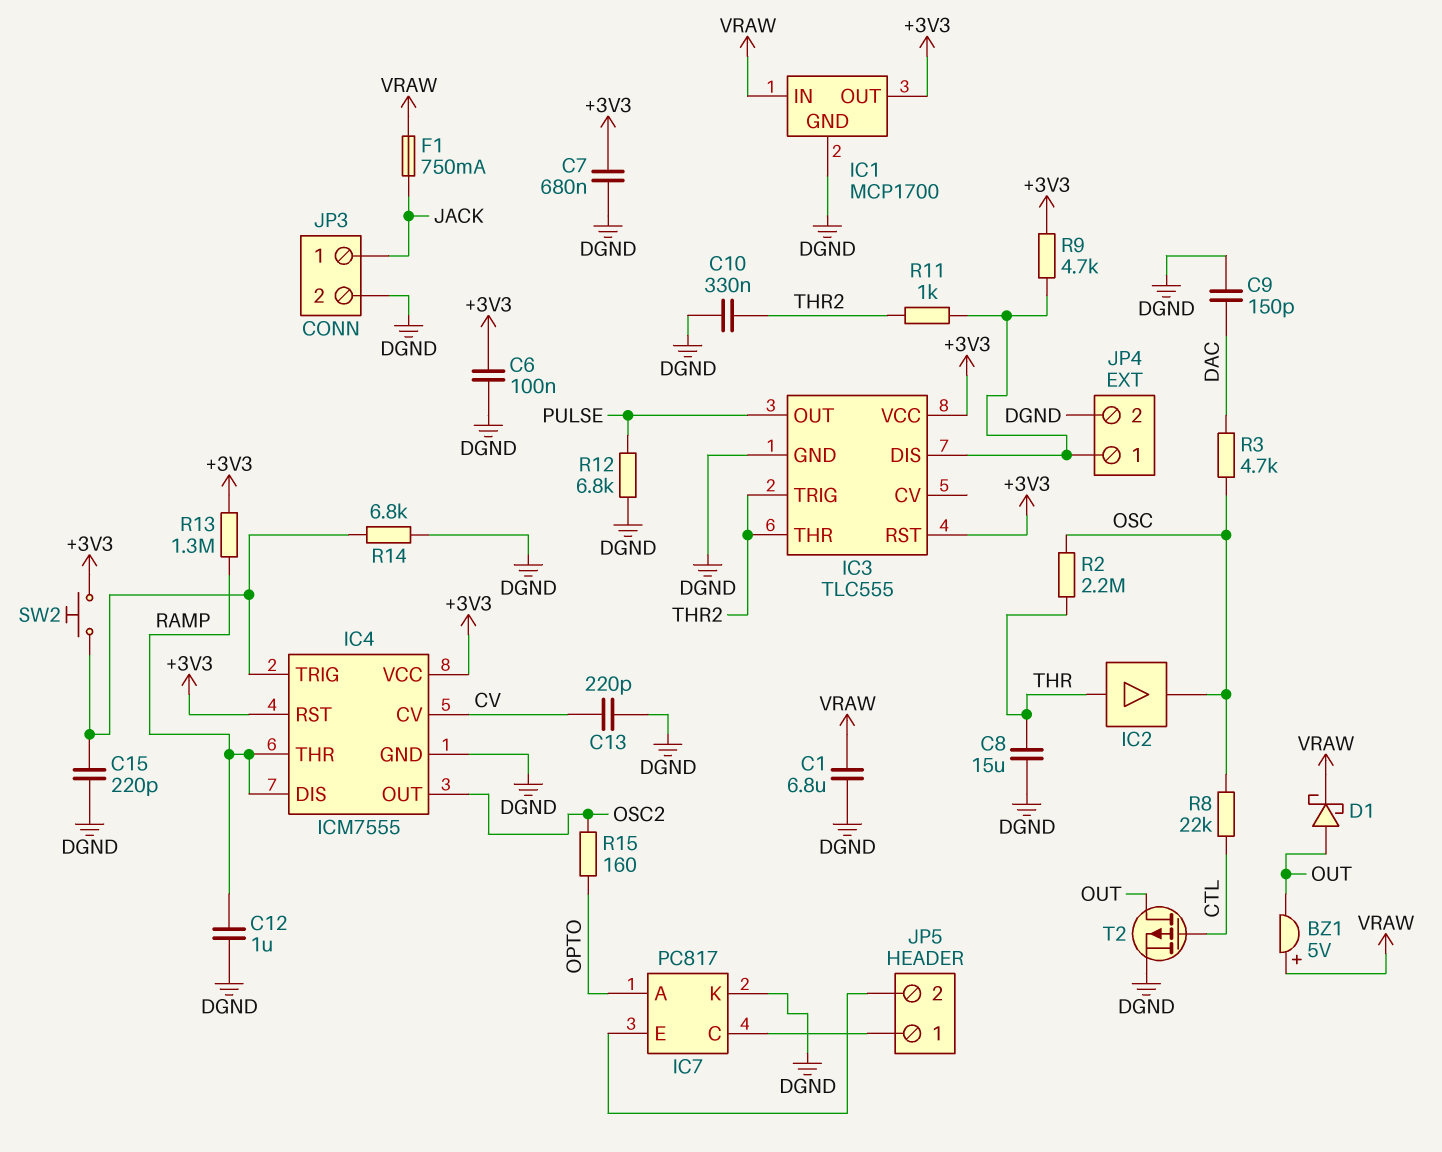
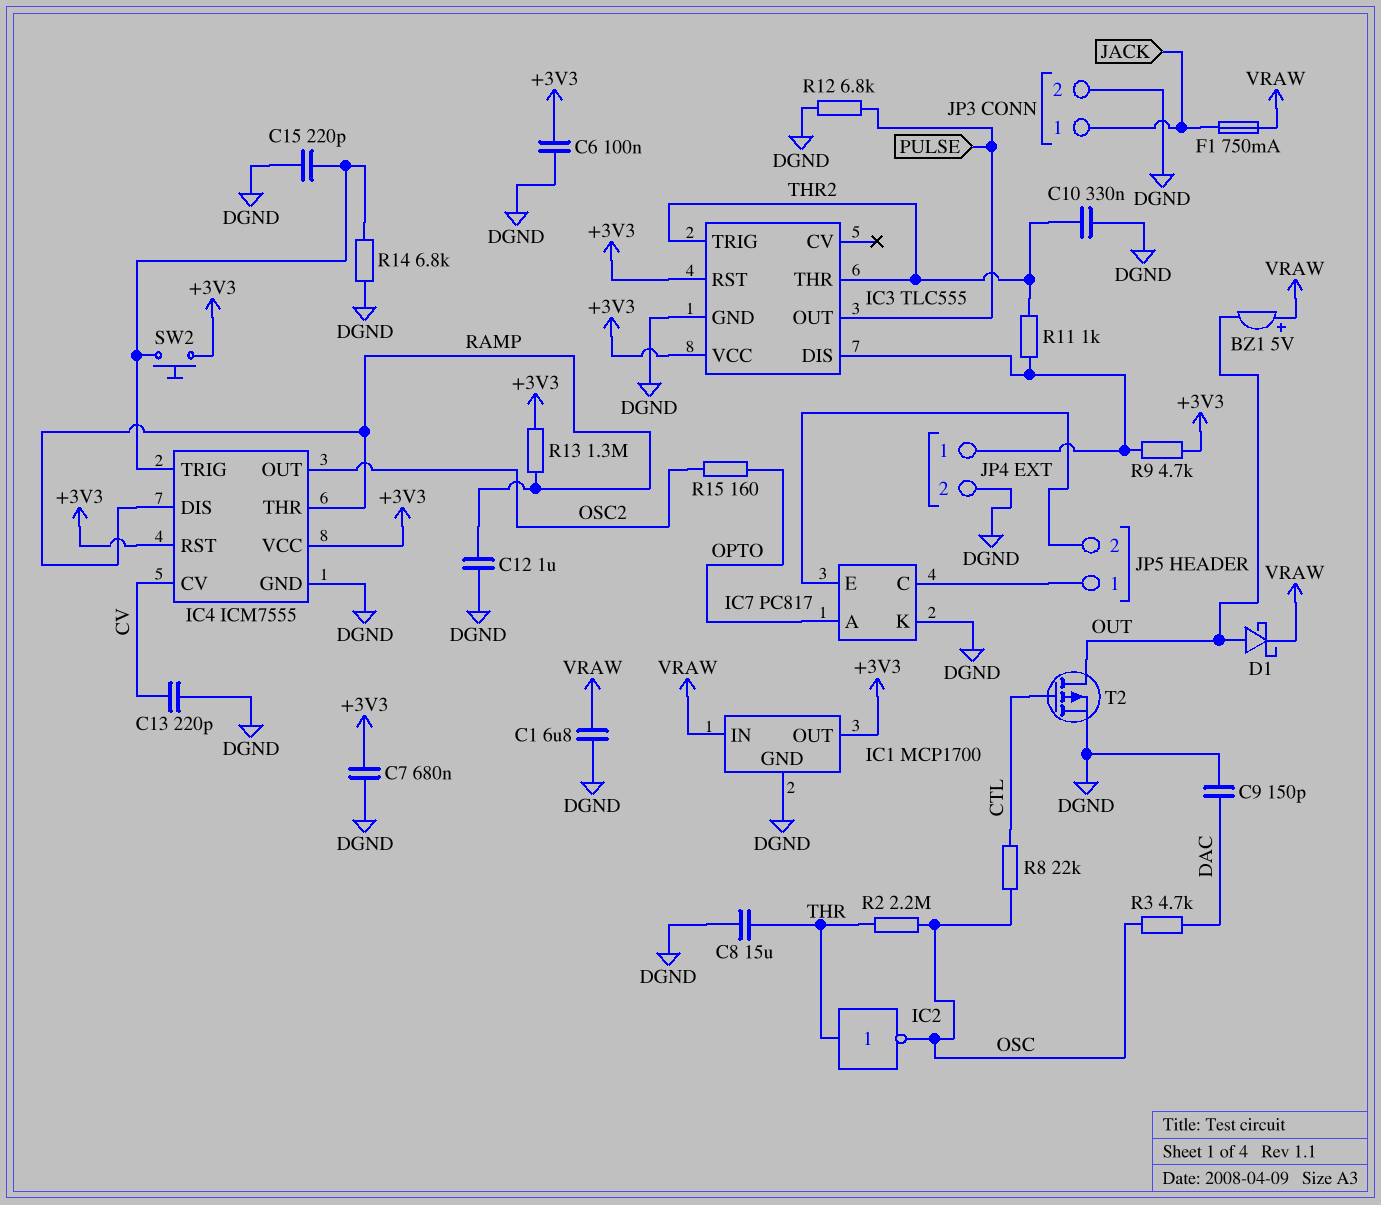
IC2: buffer (in THR, out OSC) -> NOT (in THR, out OSC)

